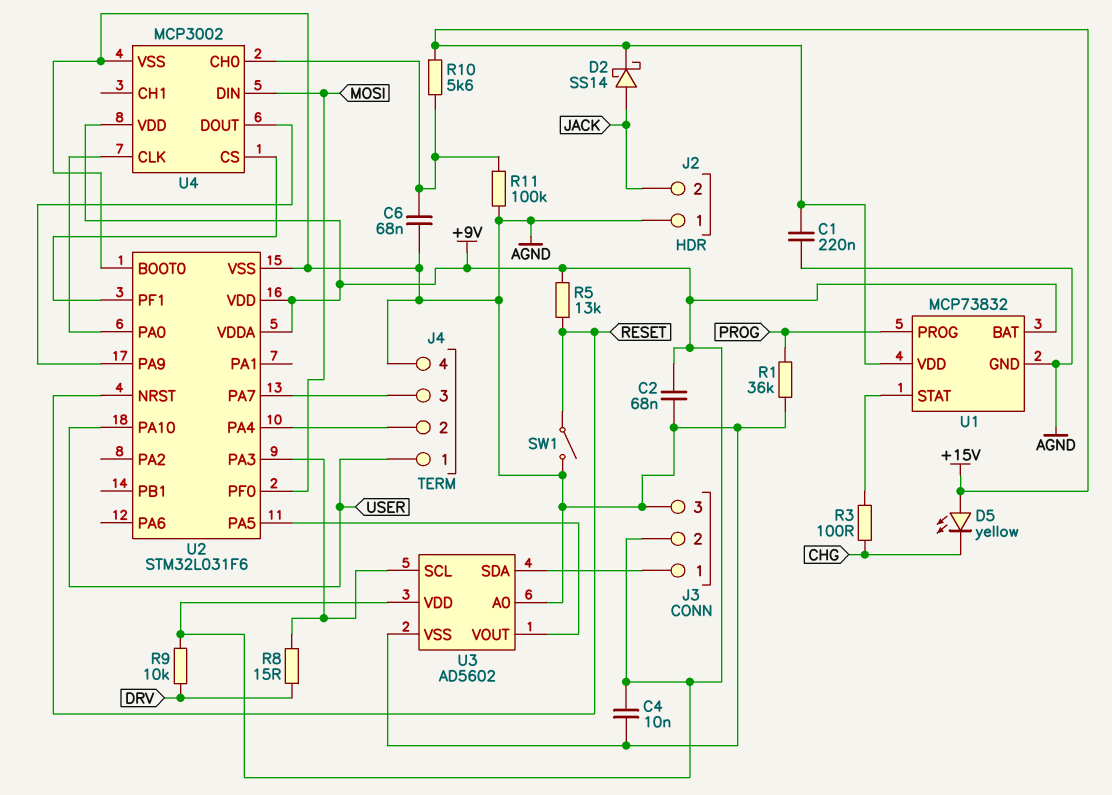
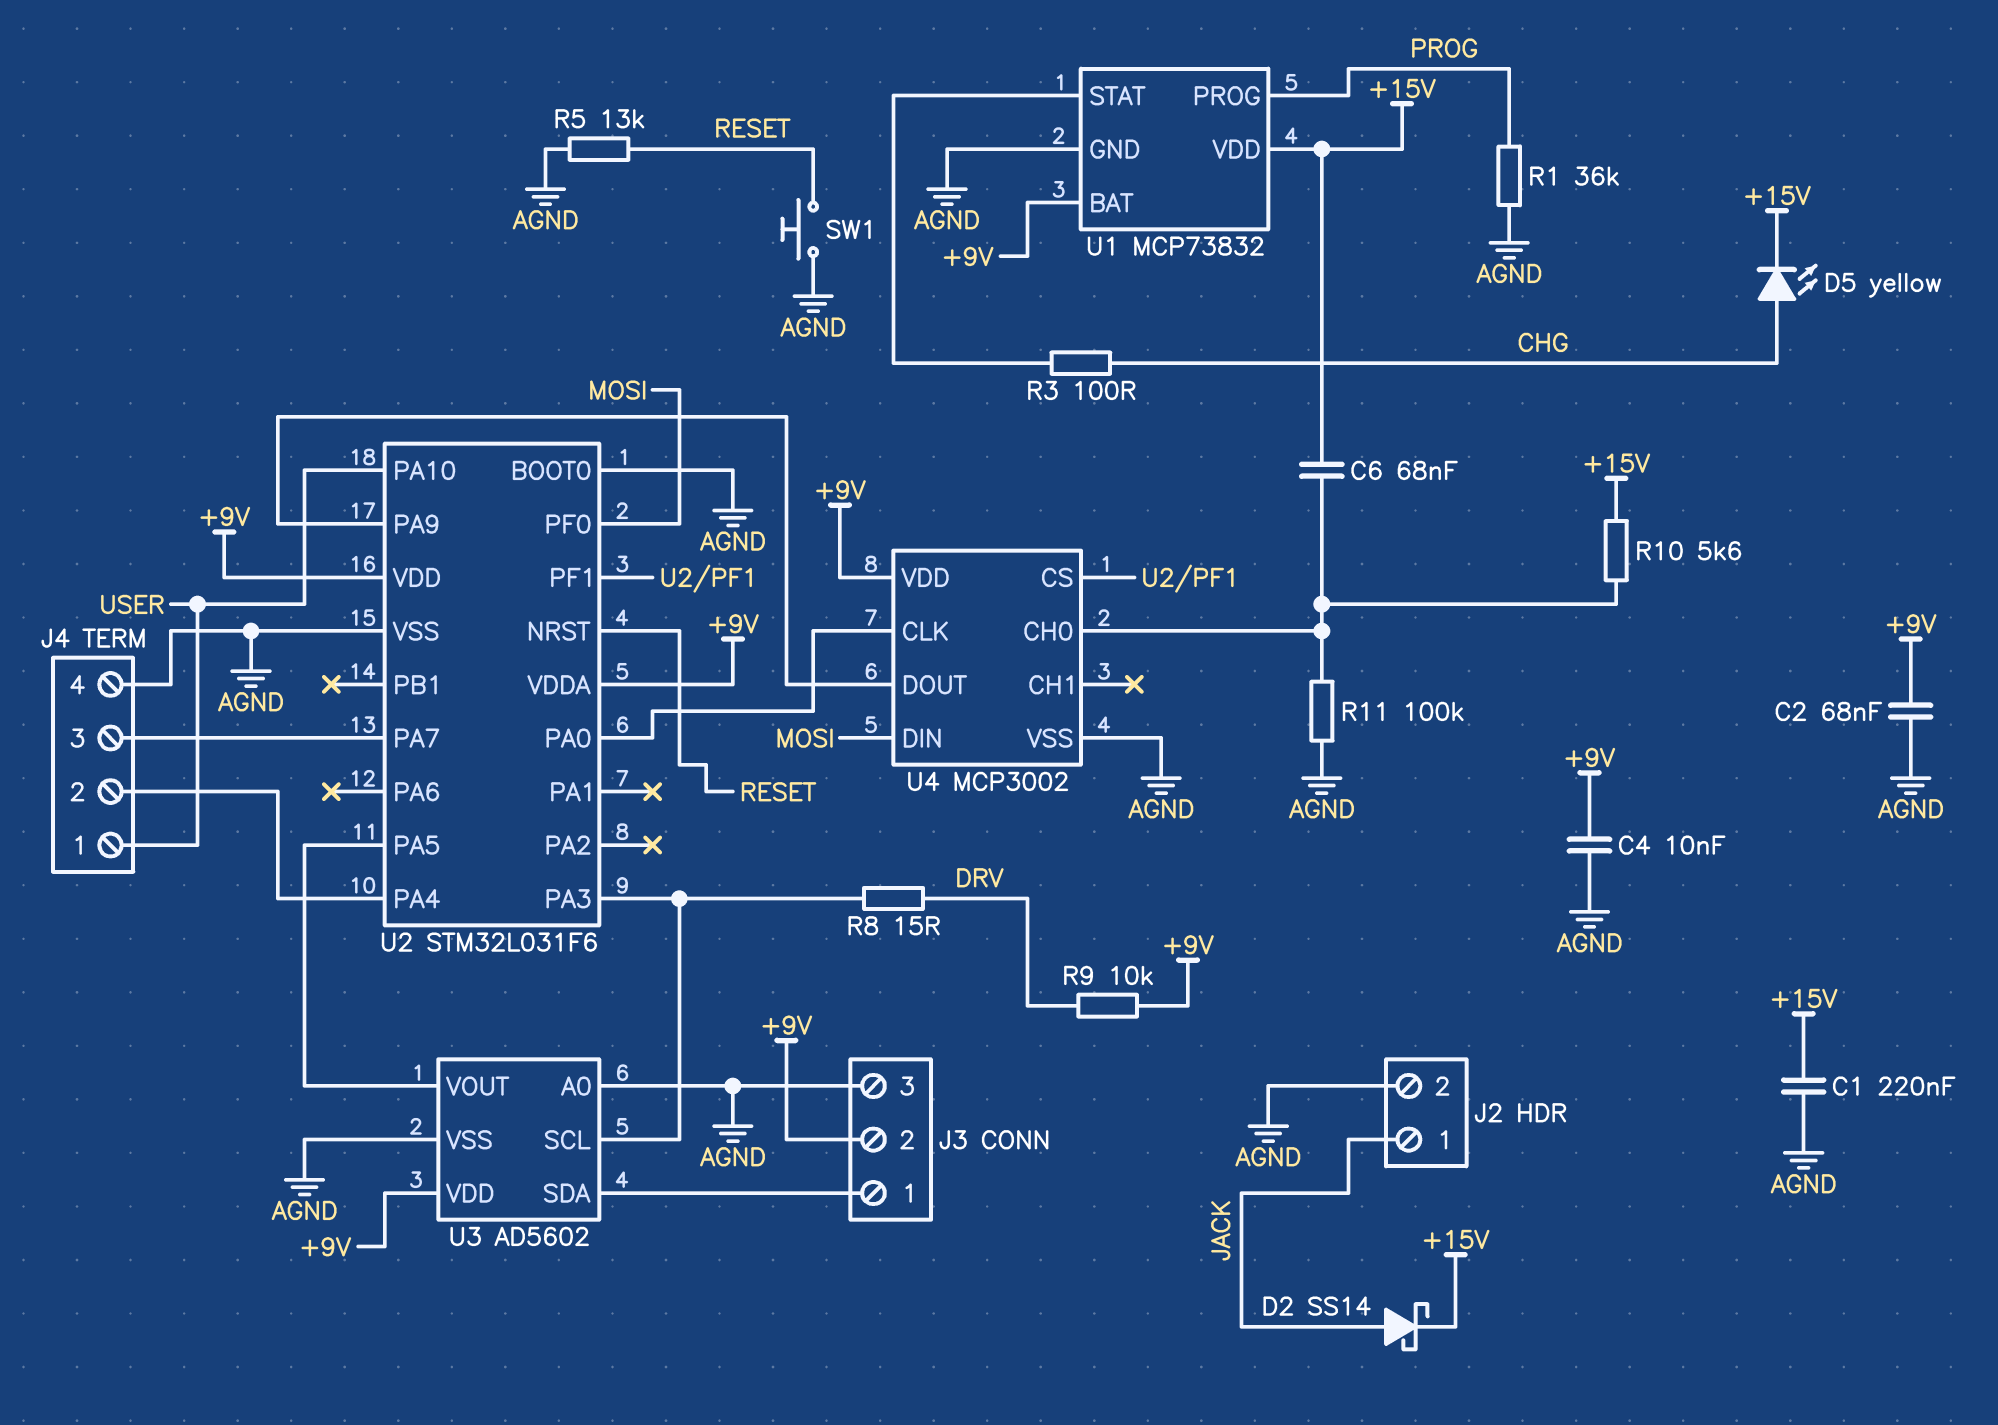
C6: 68nF (AGND, U4/CH0) -> 68nF (+15V, U4/CH0)
D5: LED yellow (A +15V, K CHG) -> LED yellow (A CHG, K +15V)
J2 pin 1: AGND -> JACK
J2 pin 2: JACK -> AGND
R5: 13k (+9V, RESET) -> 13k (AGND, RESET)
SW1: switch (AGND, RESET) -> button (AGND, RESET)

